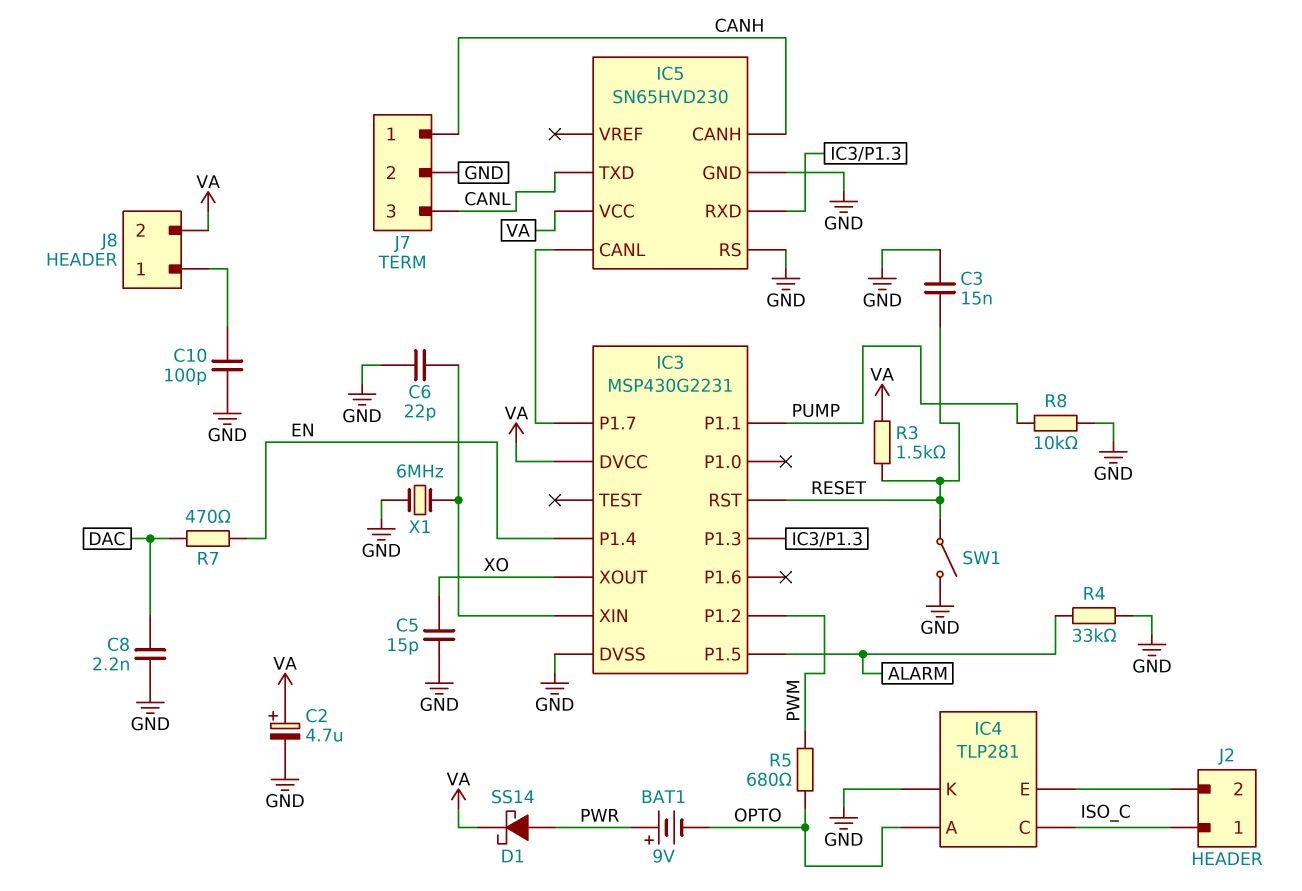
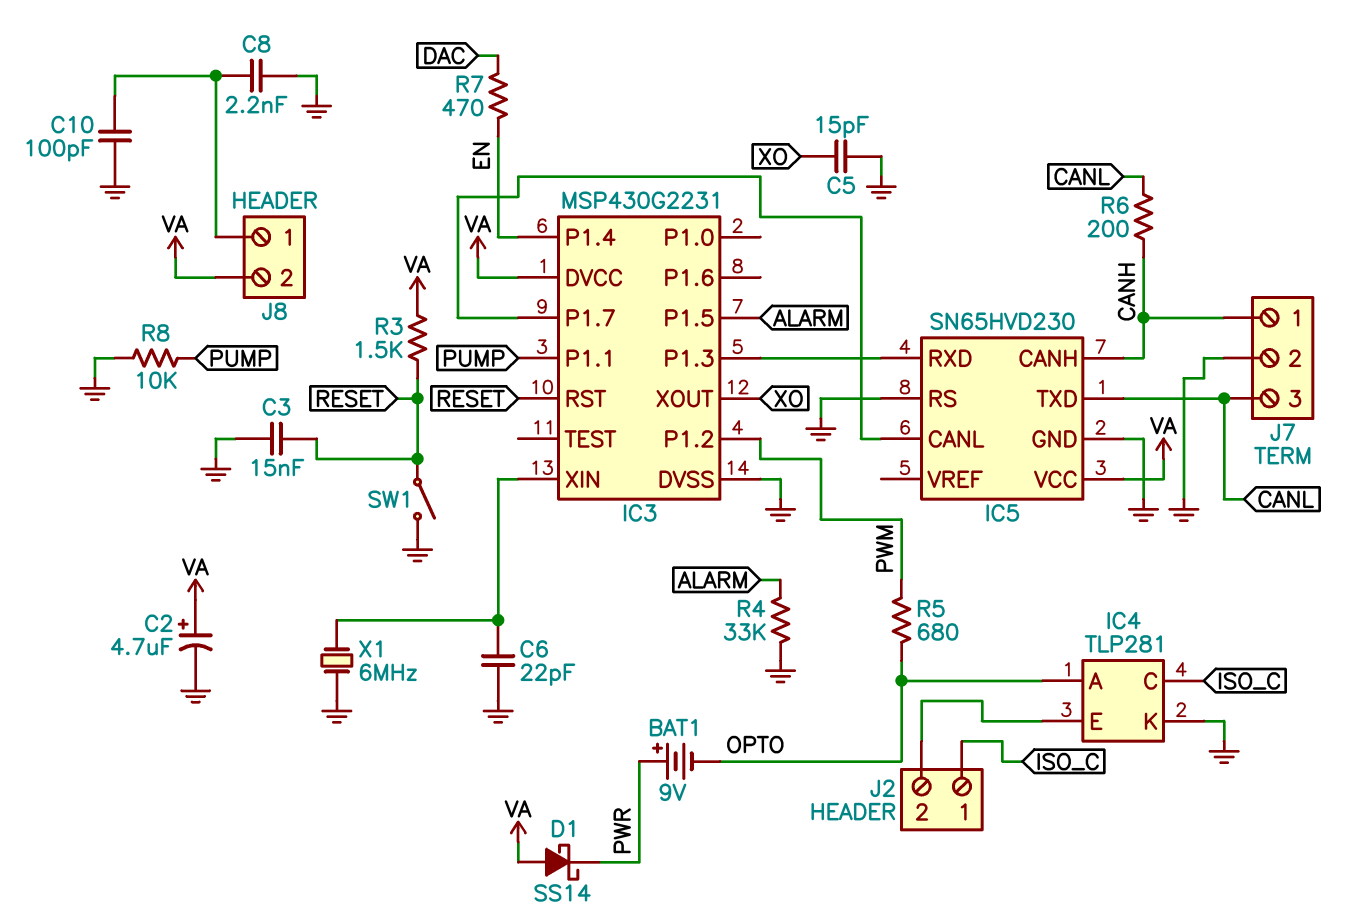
C8: 2.2nF (DAC, GND) -> 2.2nF (GND, J8/1)
D1: schottky SS14 (A PWR, K VA) -> schottky SS14 (A VA, K PWR)
R6: none -> 200 (CANH, CANL)

